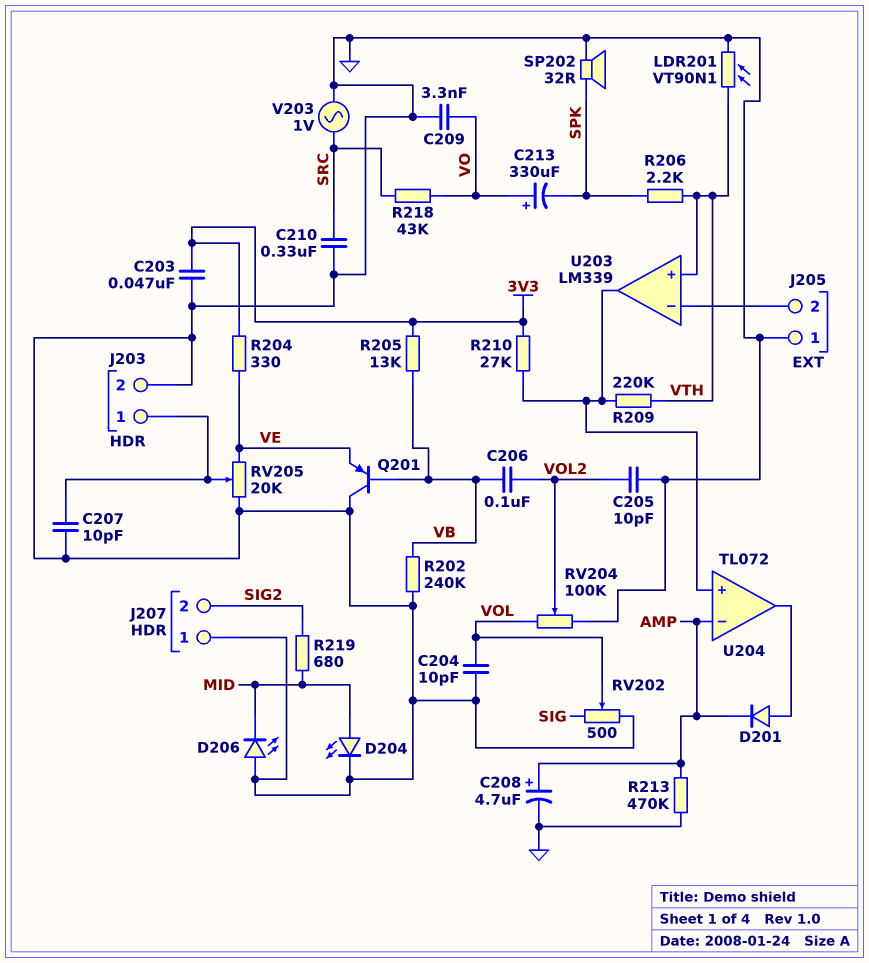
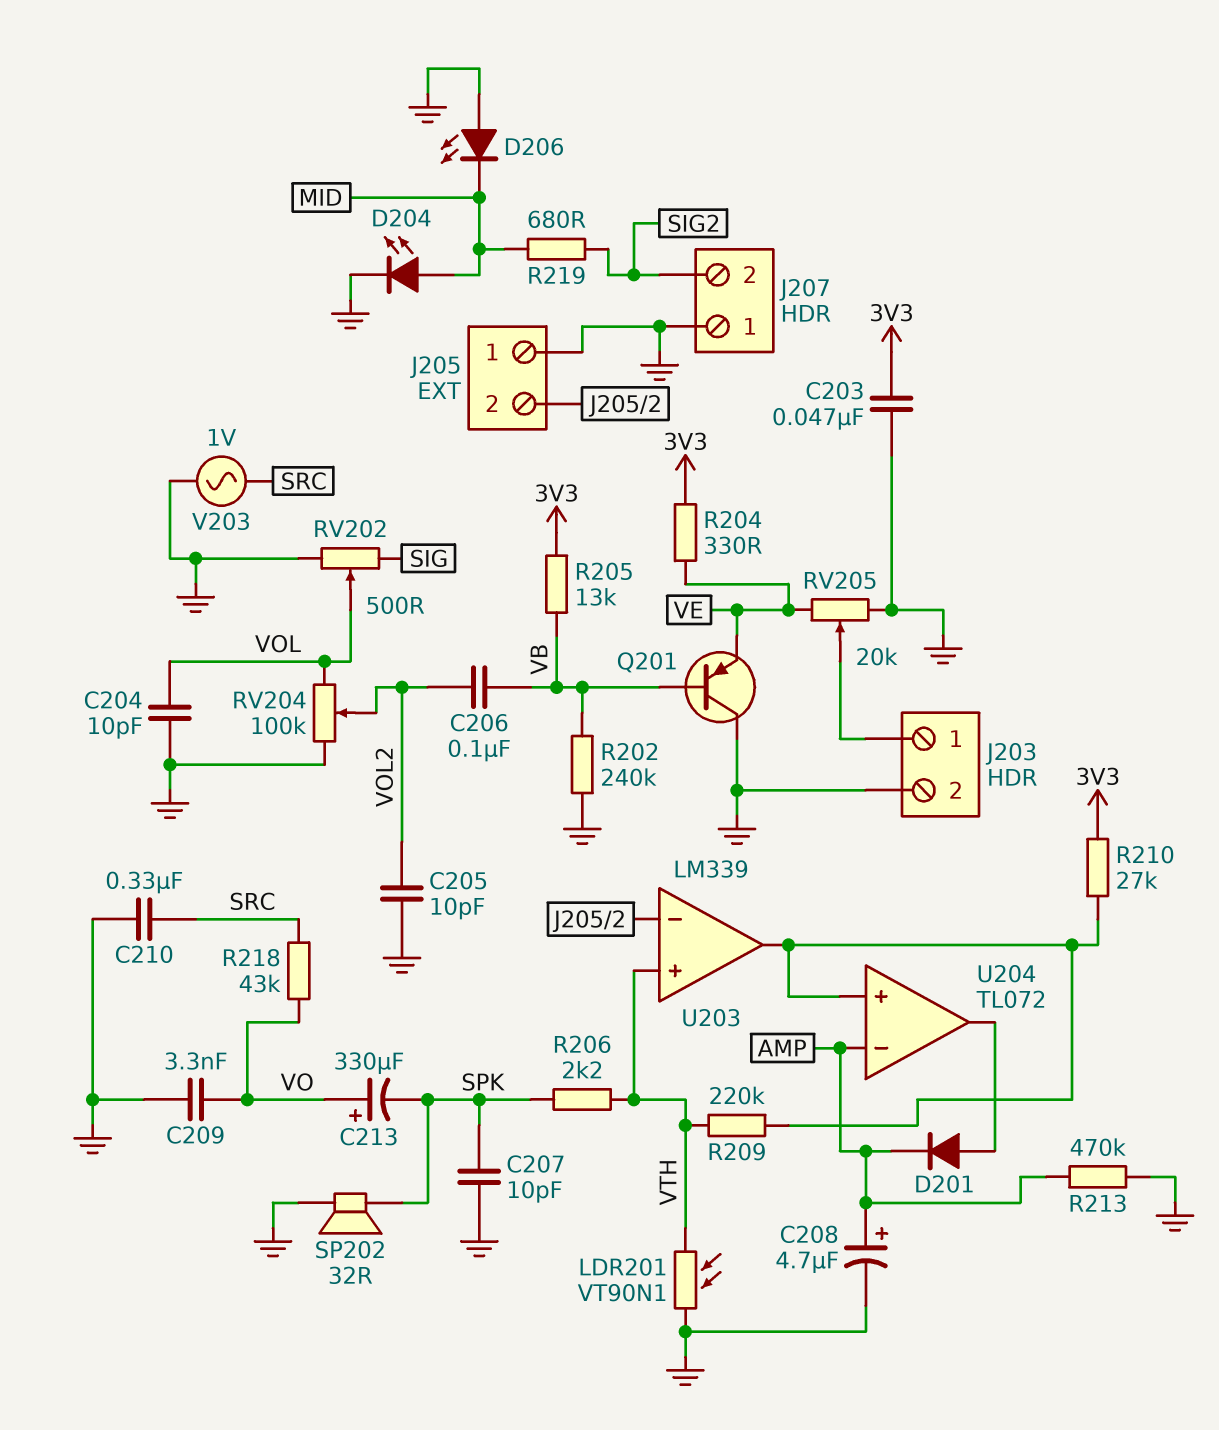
C207: 10pF (GND, J203/1) -> 10pF (GND, SPK)

